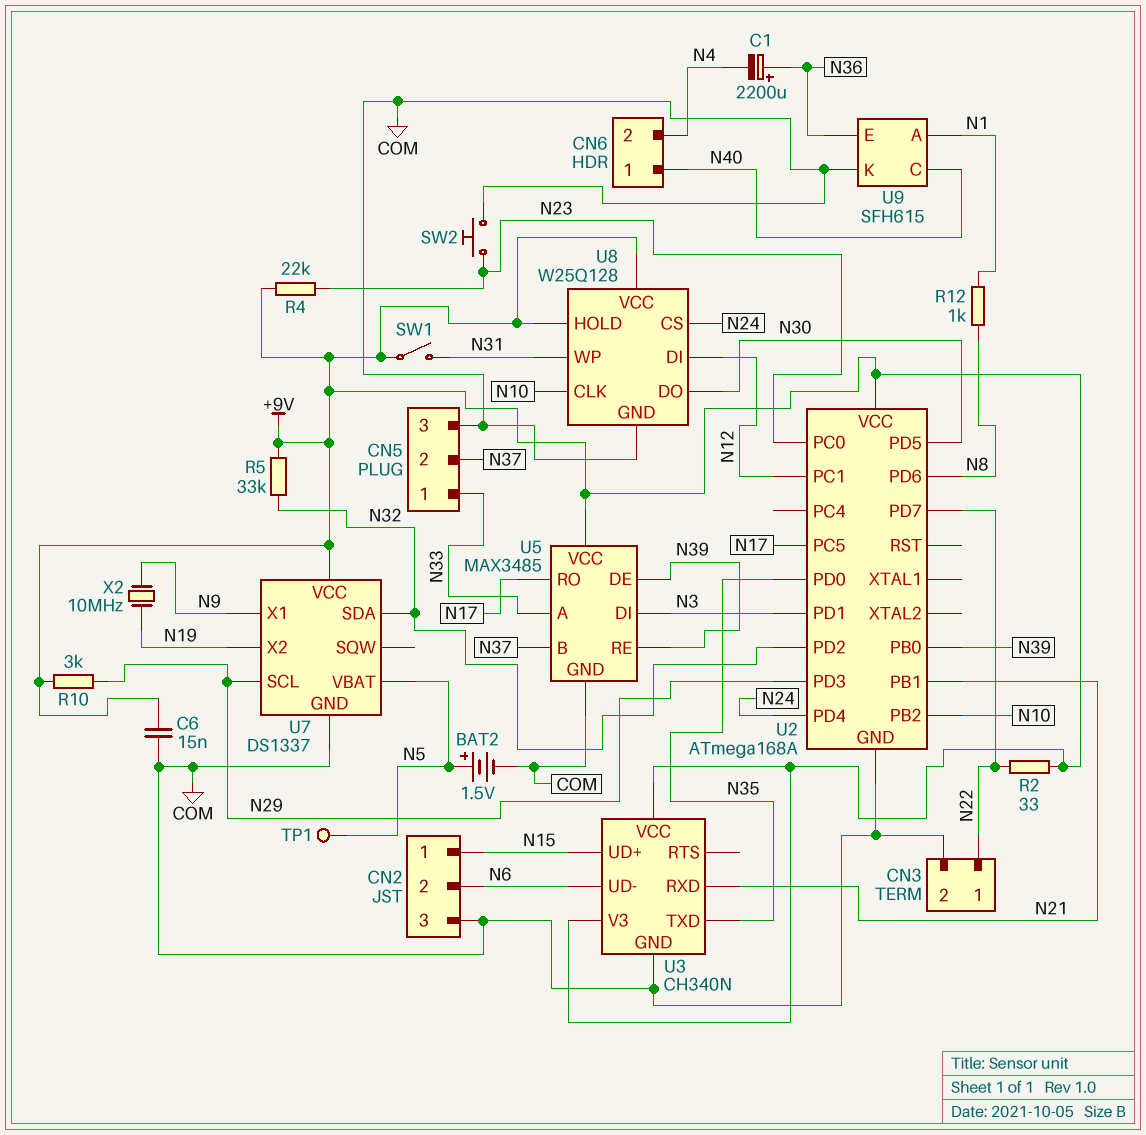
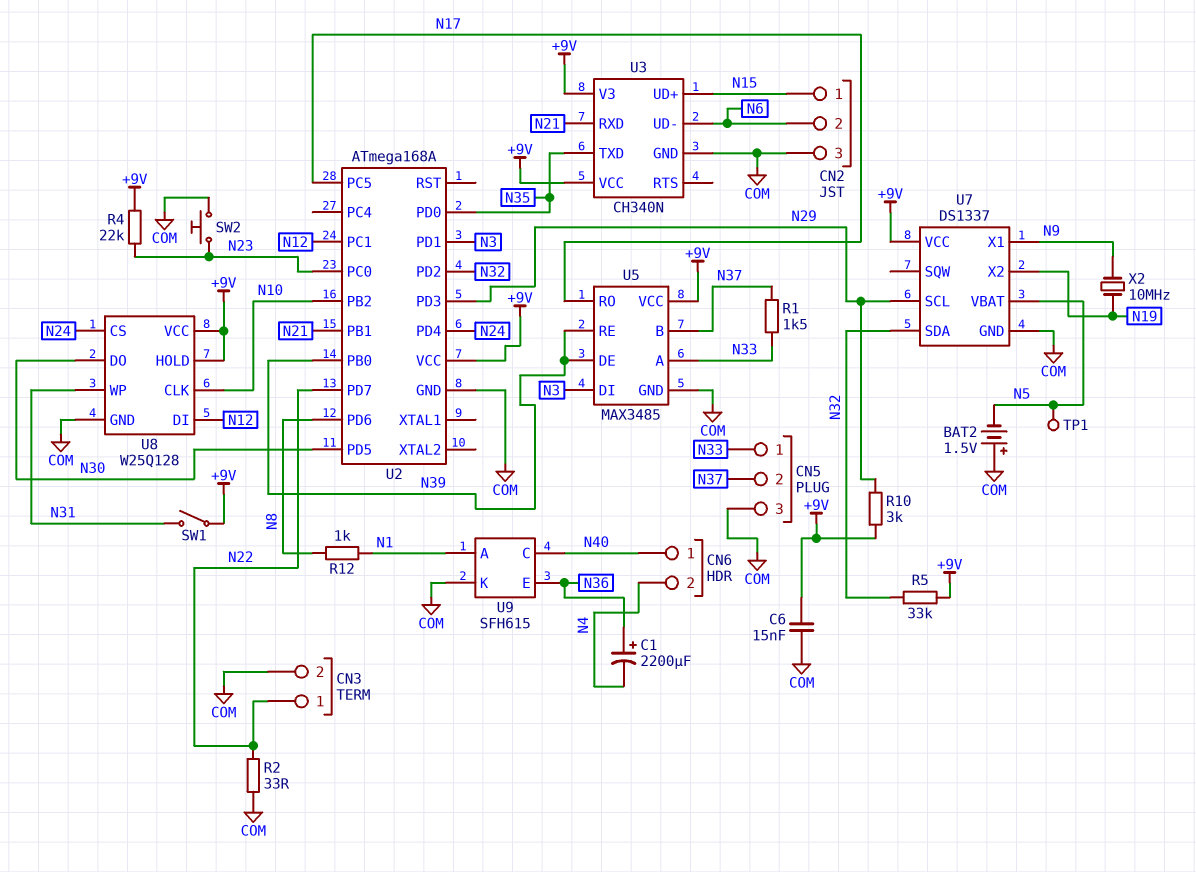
BAT2: 1.5V (plus N5, minus COM) -> 1.5V (plus COM, minus N5)
R1: none -> 1.5k (N33, N37)
R2: 33 (+9V, N22) -> 33 (COM, N22)

